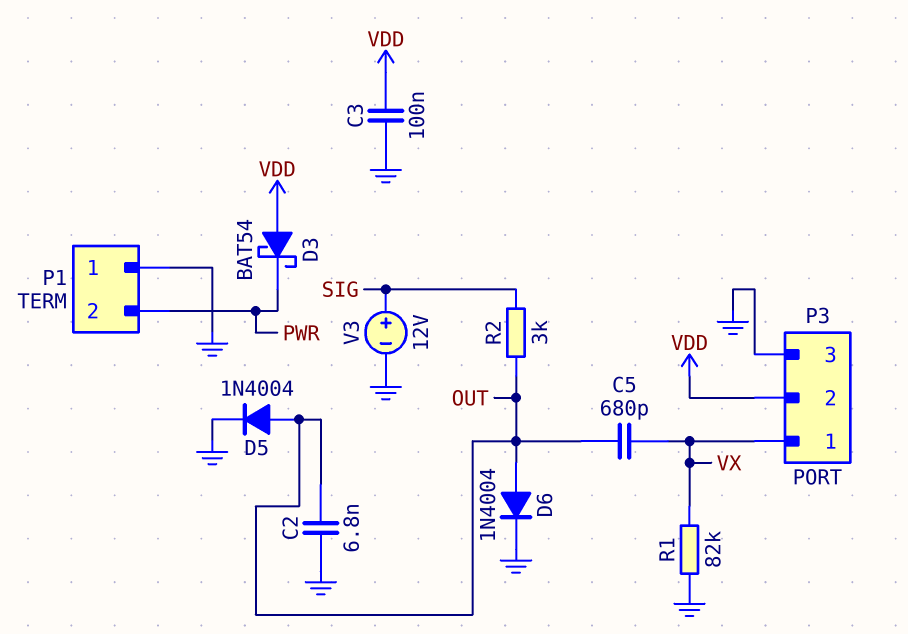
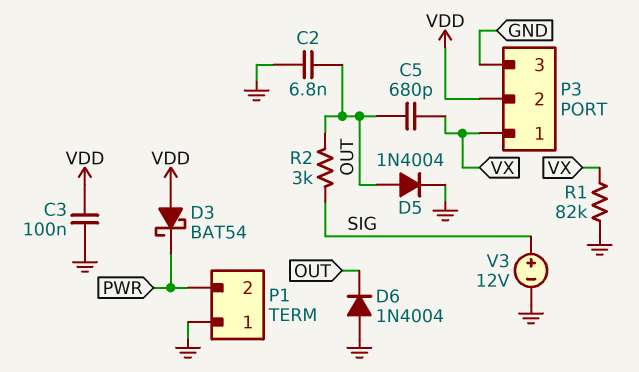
D6: diode 1N4004 (A OUT, K GND) -> diode 1N4004 (A GND, K OUT)

